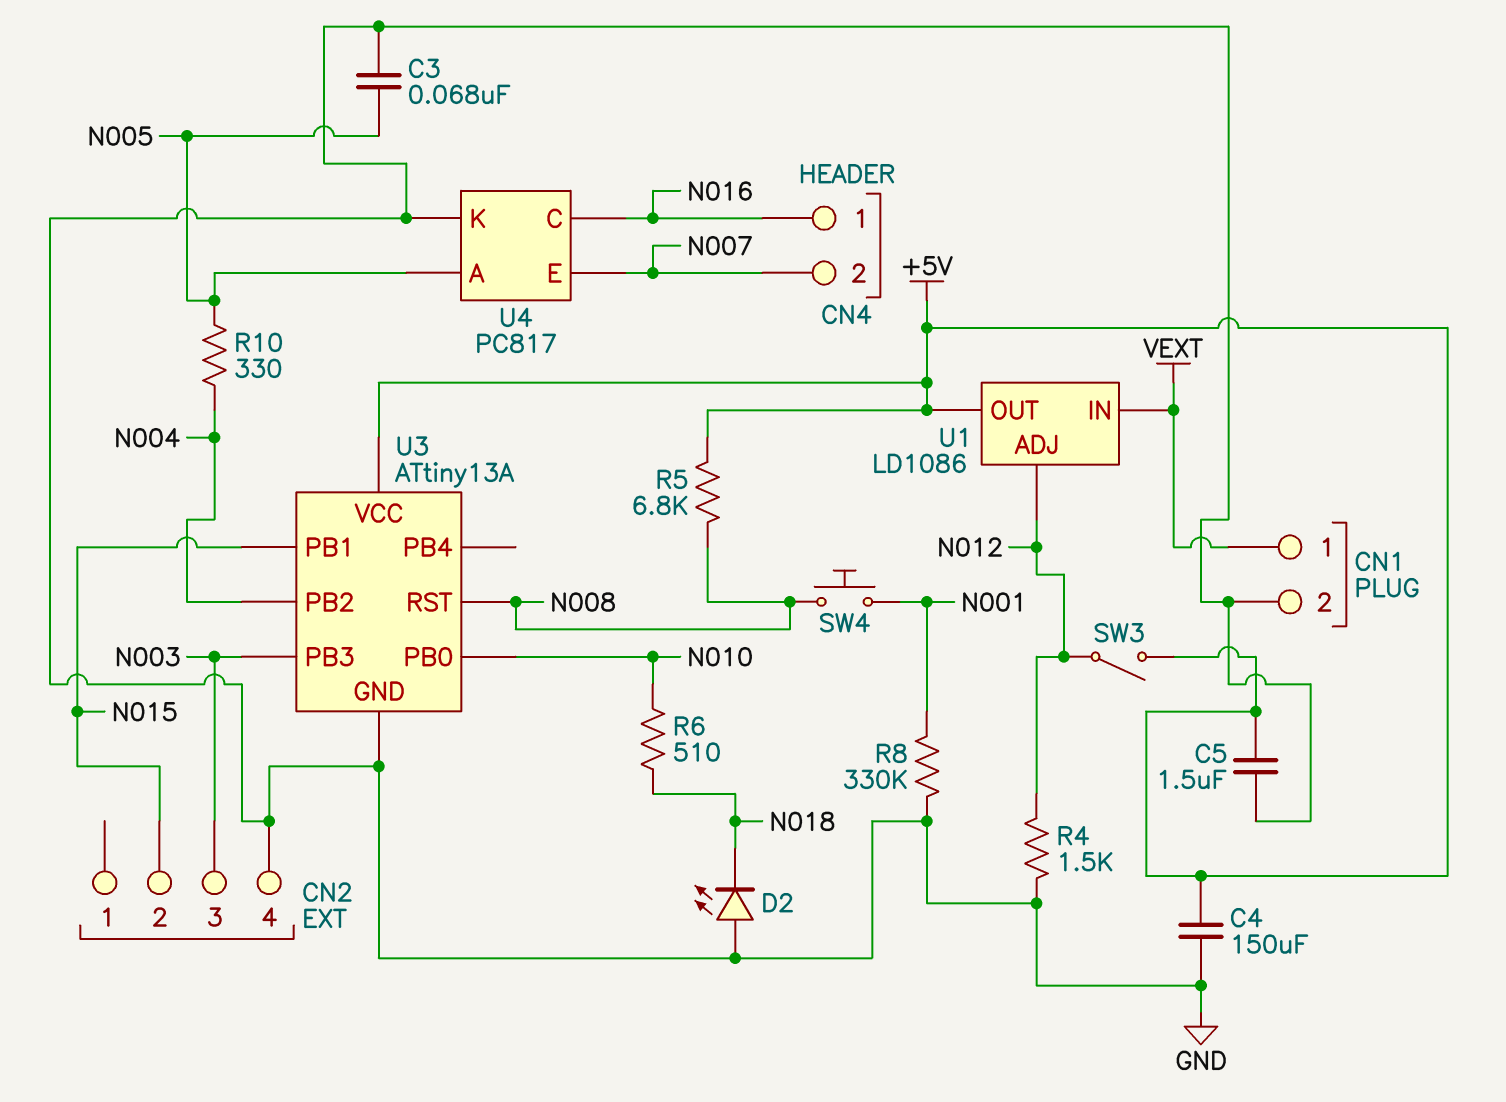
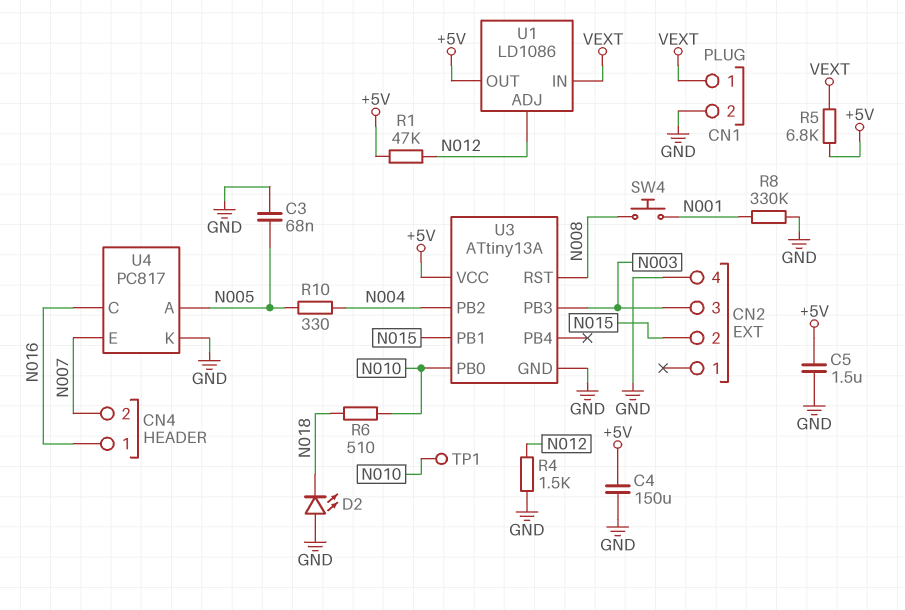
R1: none -> 47k (+5V, N012)
R5: 6.8k (+5V, N008) -> 6.8k (+5V, VEXT)
SW3: switch (+5V, N012) -> none
TP1: none -> test point (N010)

